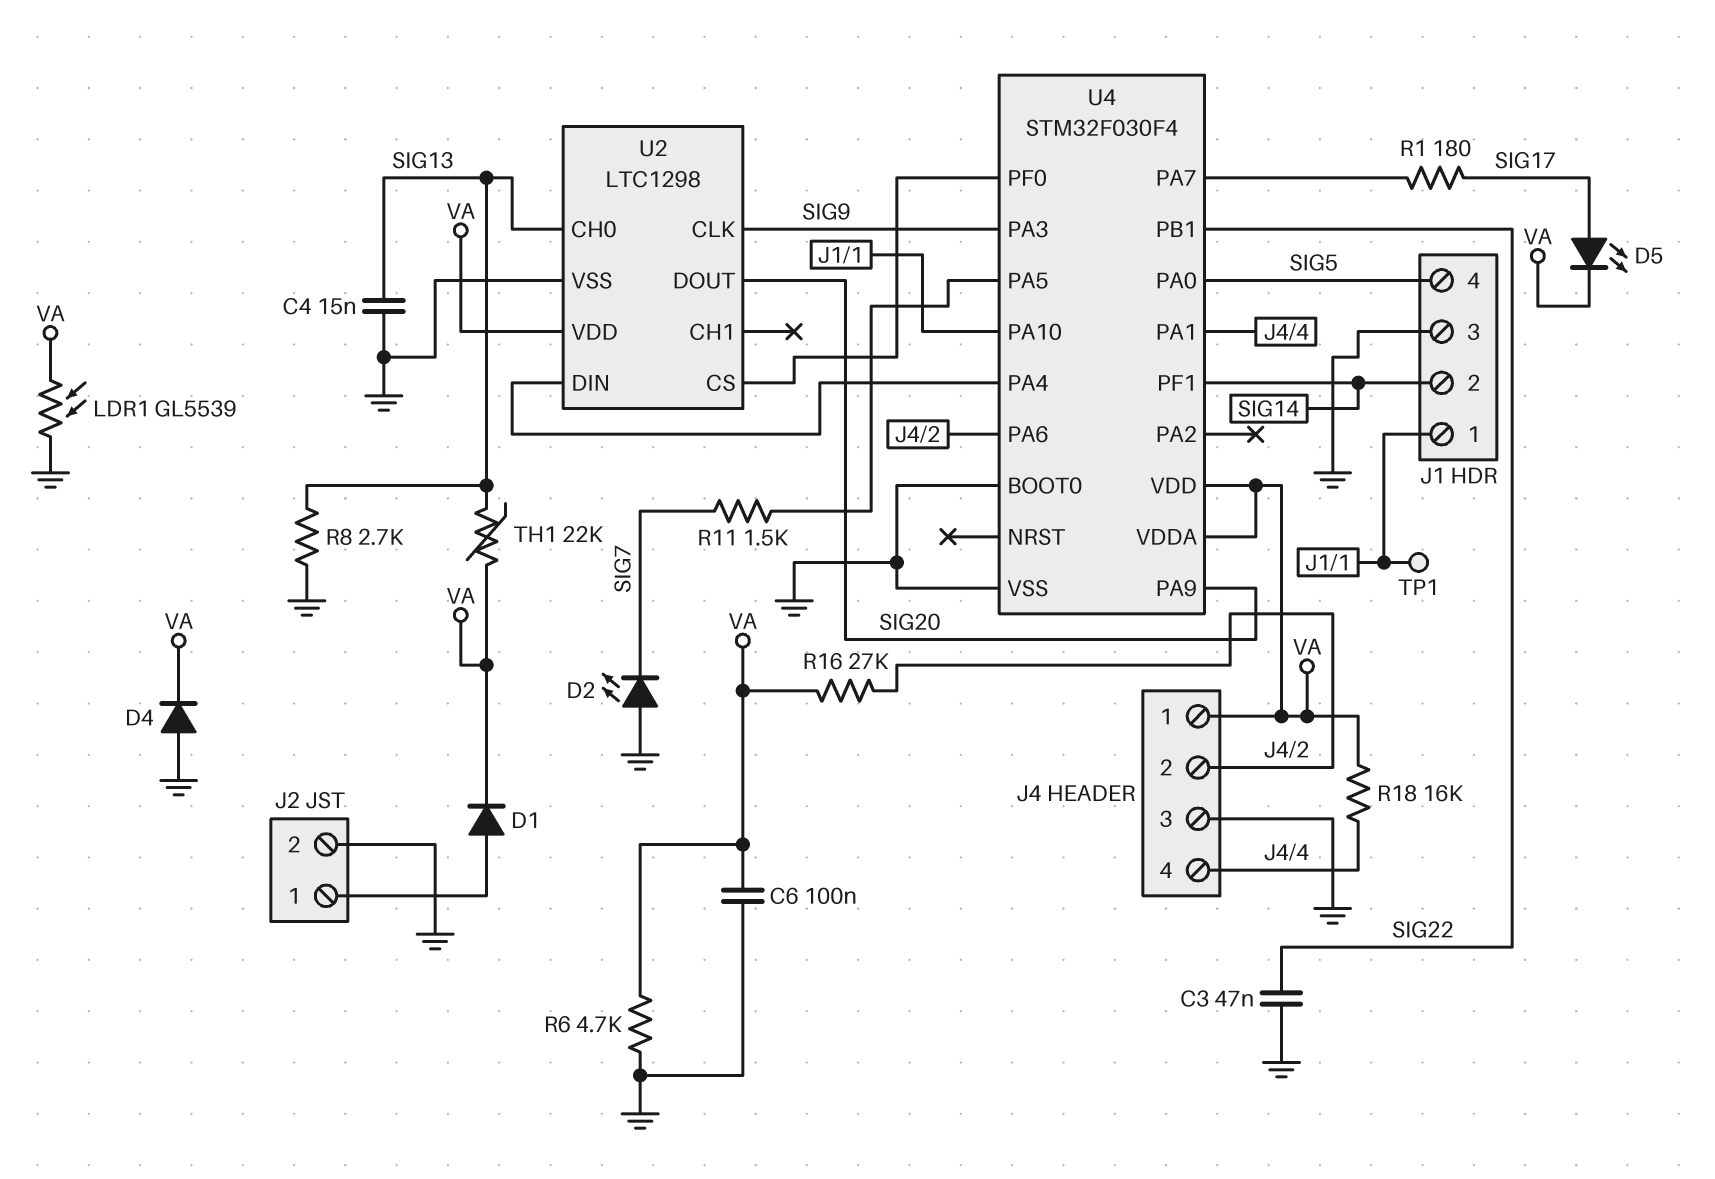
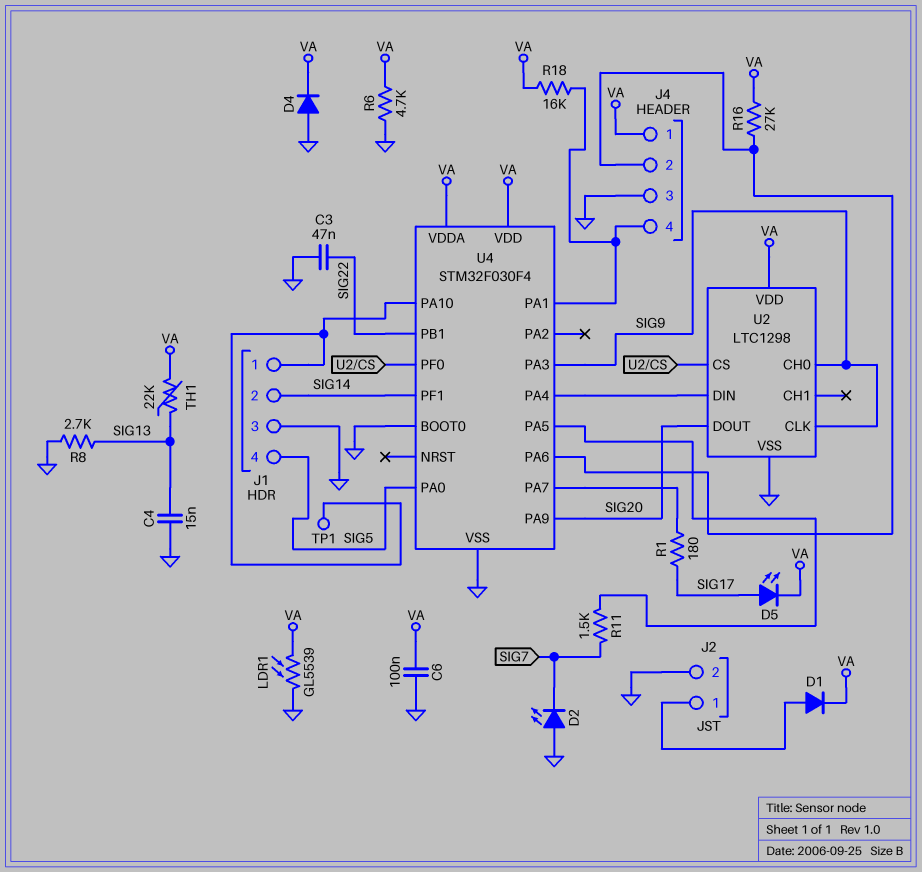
U2 pin CH0: SIG13 -> SIG9

